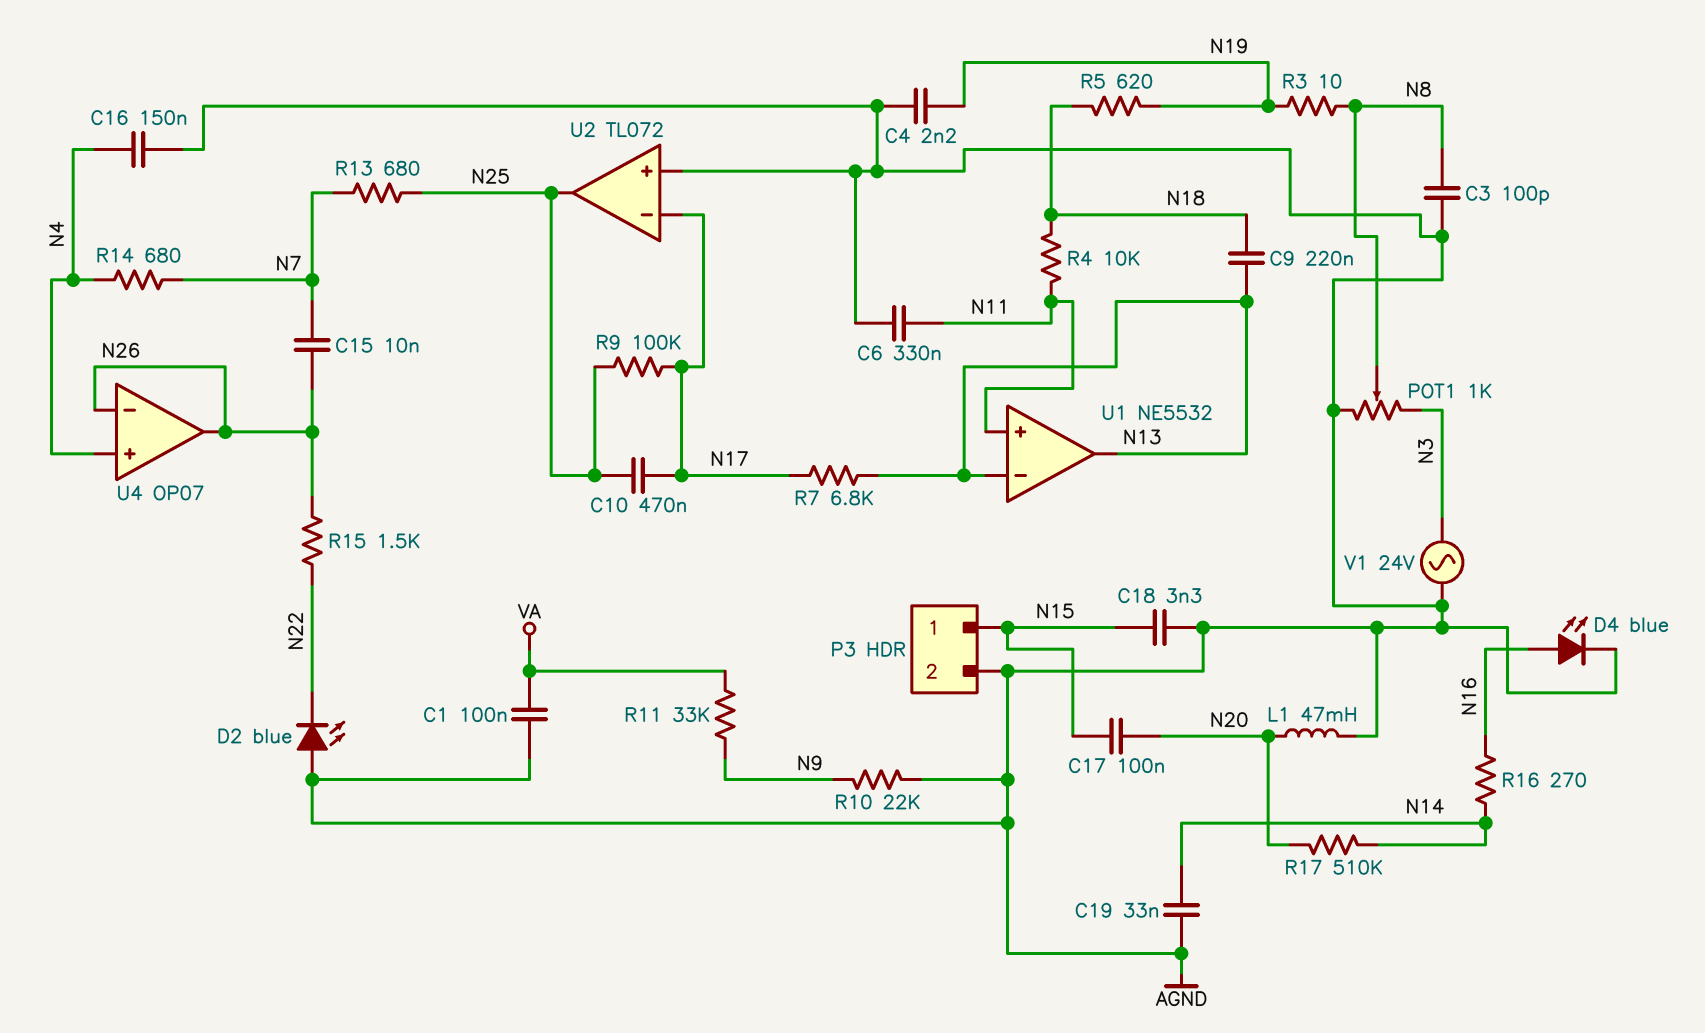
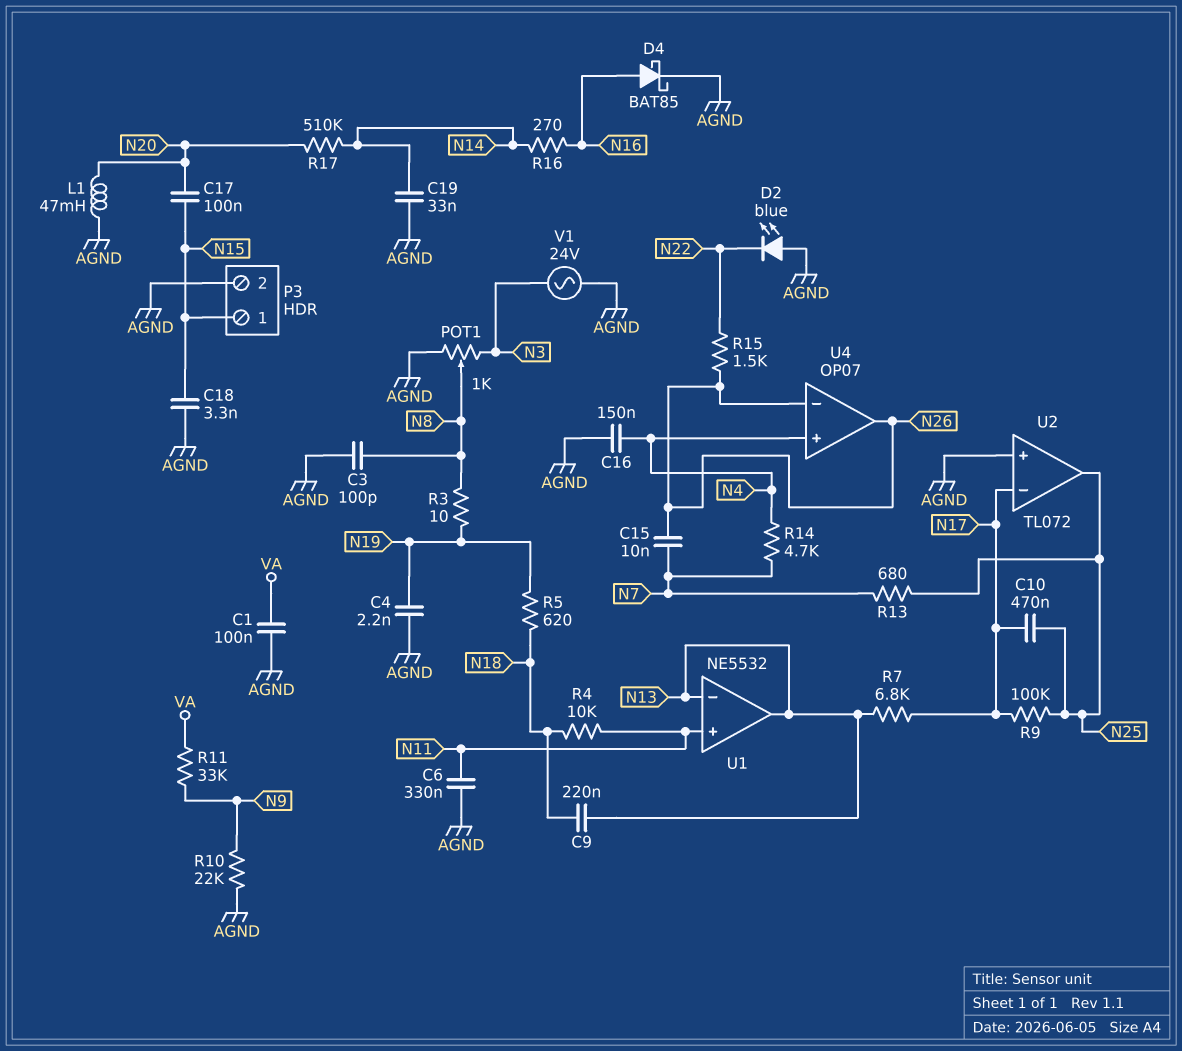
D4: LED blue (A N16, K AGND) -> schottky BAT85 (A N16, K AGND)
R14: 680 (N4, N7) -> 4.7k (N4, N7)

